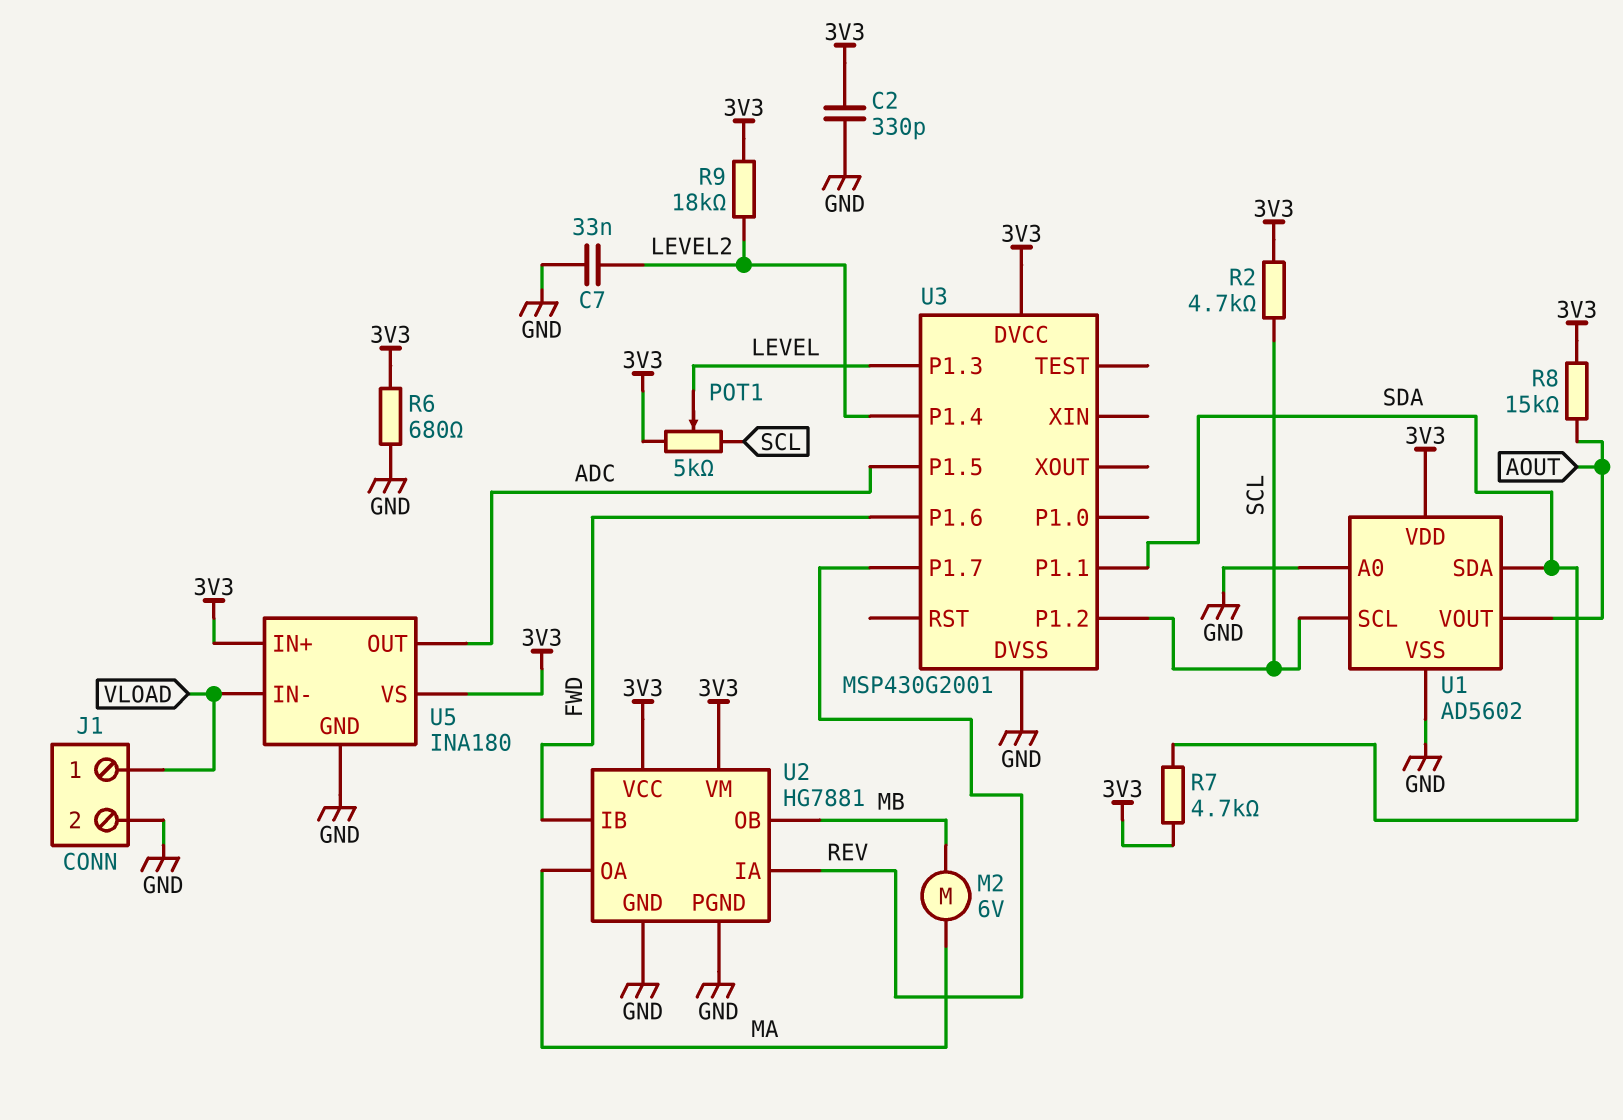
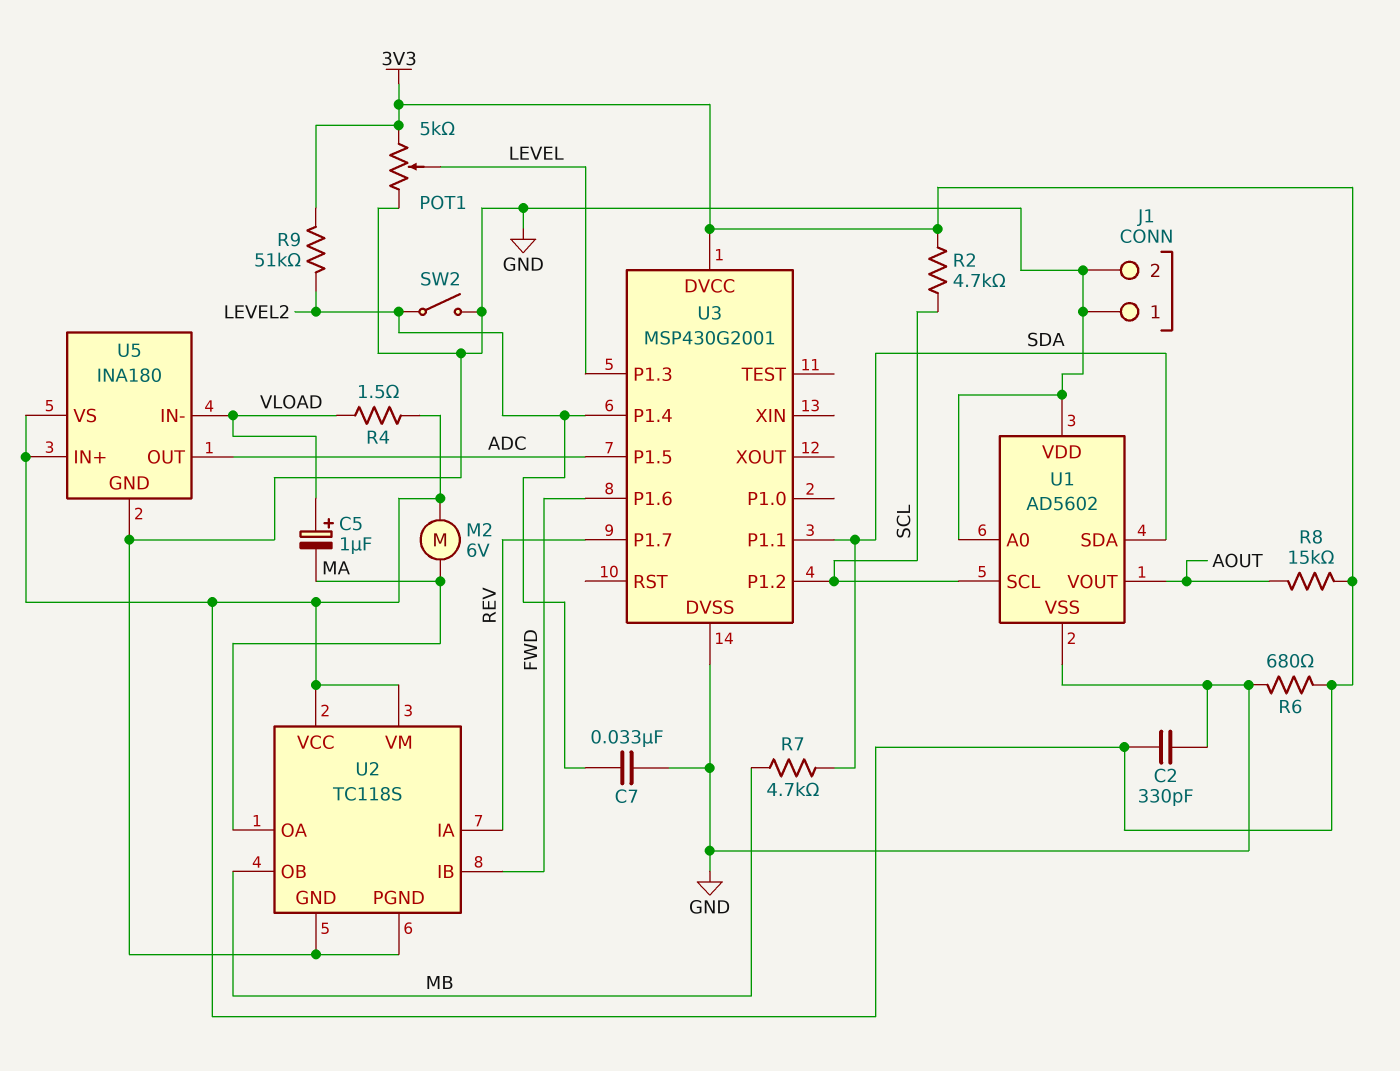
C5: none -> 1uF (plus VLOAD, minus MA)
J1 pin 1: VLOAD -> GND
M2: motor 6V (MA, MB) -> motor 6V (3V3, MA)
POT1: 5k (3V3, SCL, wiper LEVEL) -> 5k (3V3, GND, wiper LEVEL)
R4: none -> 1.5 (3V3, VLOAD)
R7: 4.7k (3V3, SDA) -> 4.7k (MB, SDA)
R9: 18k (3V3, LEVEL2) -> 51k (3V3, LEVEL2)
SW2: none -> switch (GND, LEVEL2)
U1 pin VDD: 3V3 -> GND
U2: HG7881 -> TC118S

